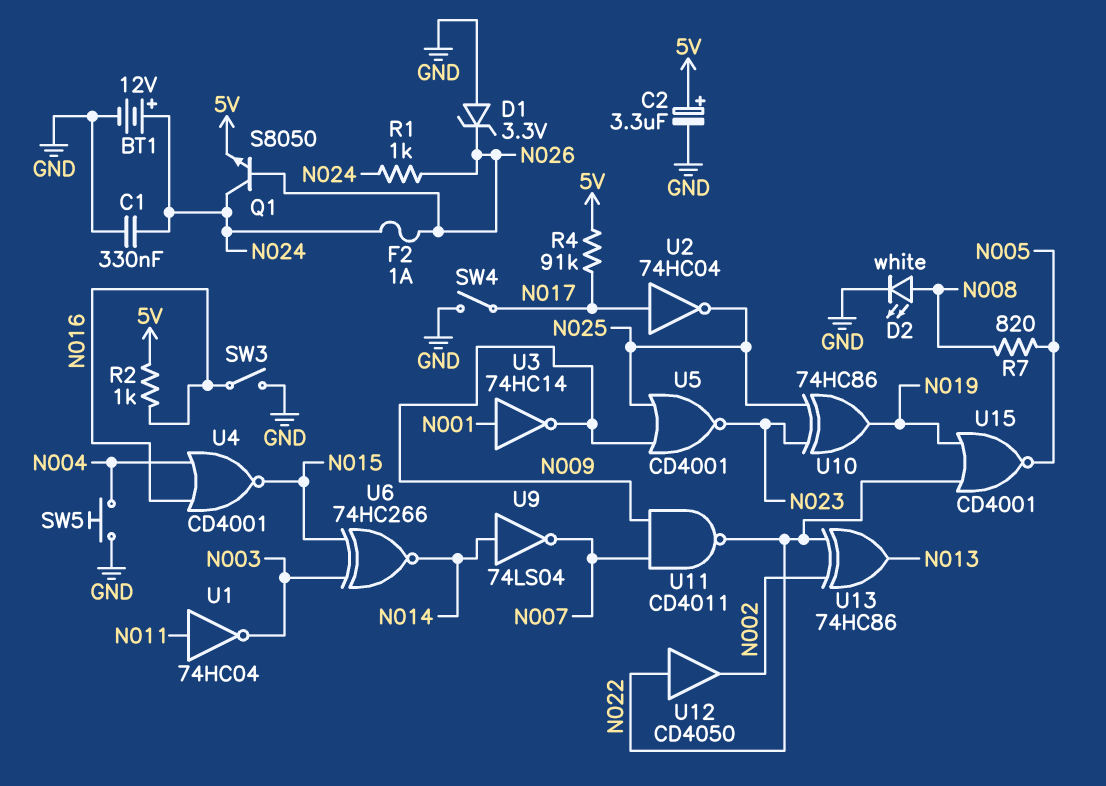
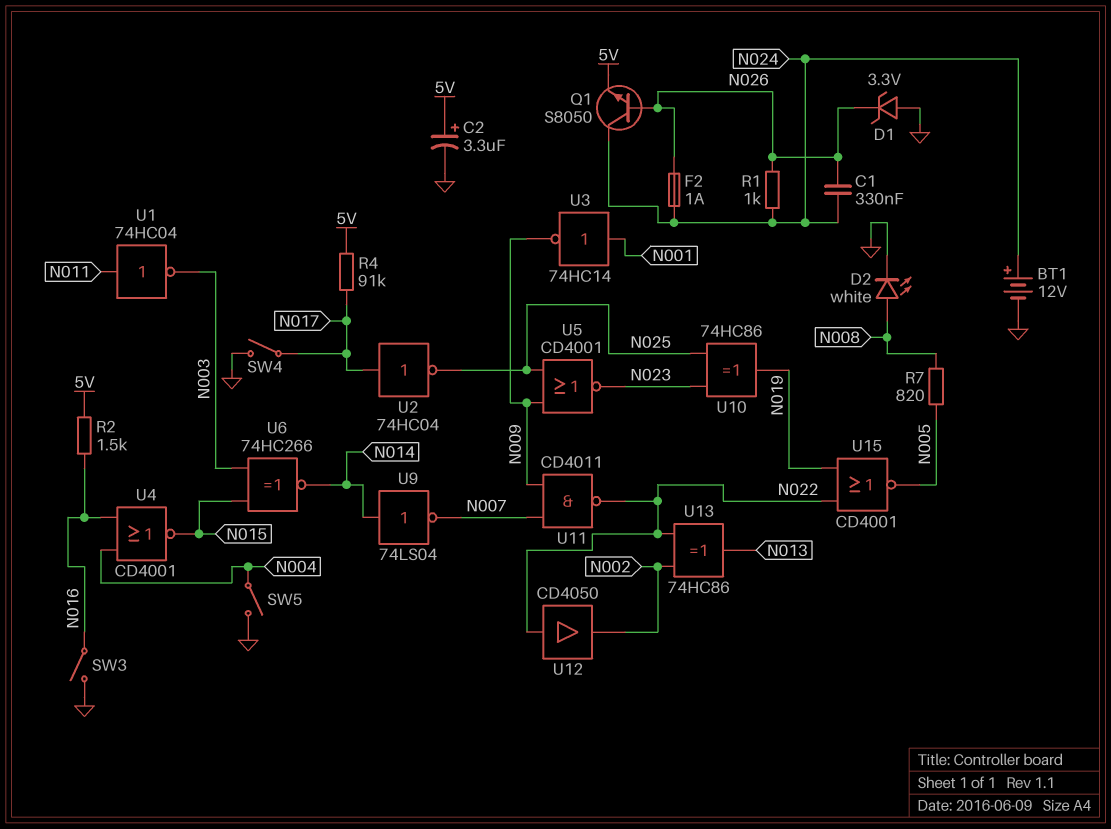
C1: 330nF (GND, N024) -> 330nF (N024, N026)
R2: 1k (5V, N016) -> 1.5k (5V, N016)
SW5: button (GND, N004) -> switch (GND, N004)

